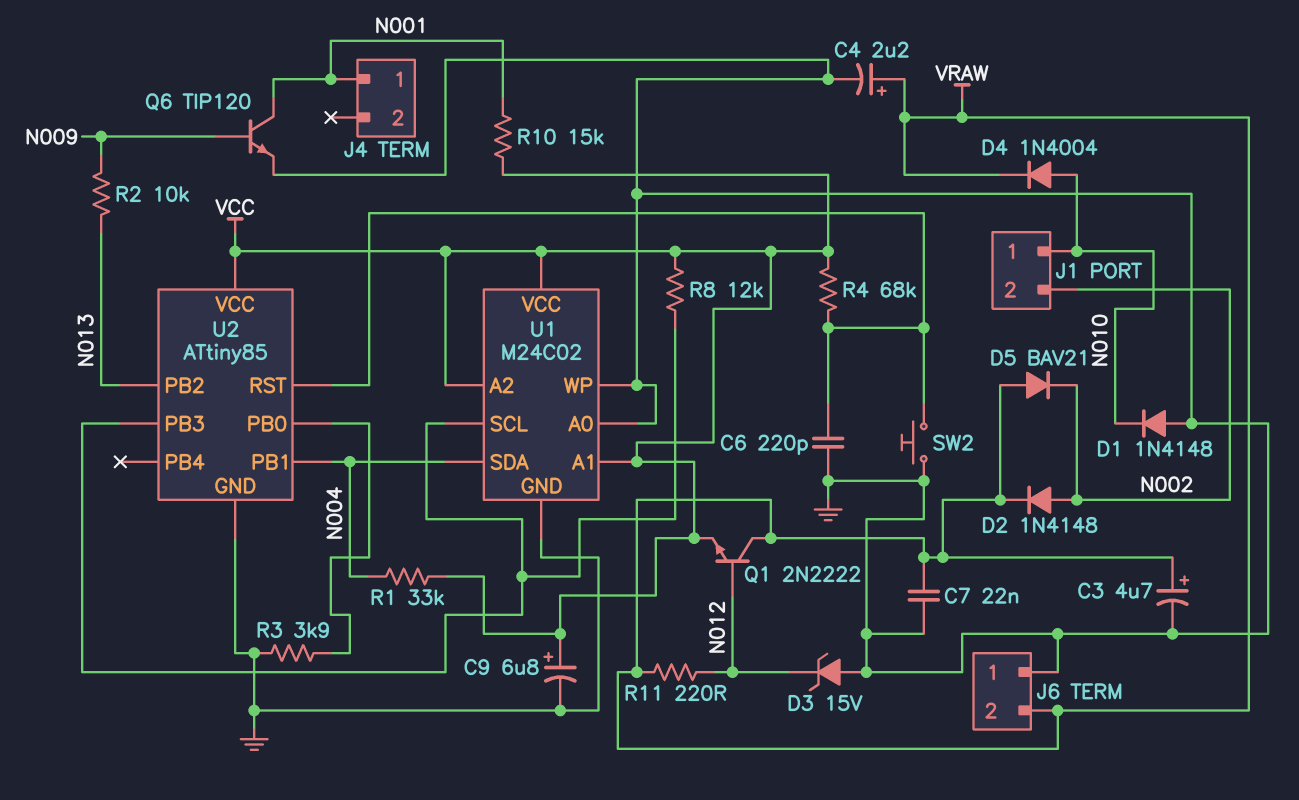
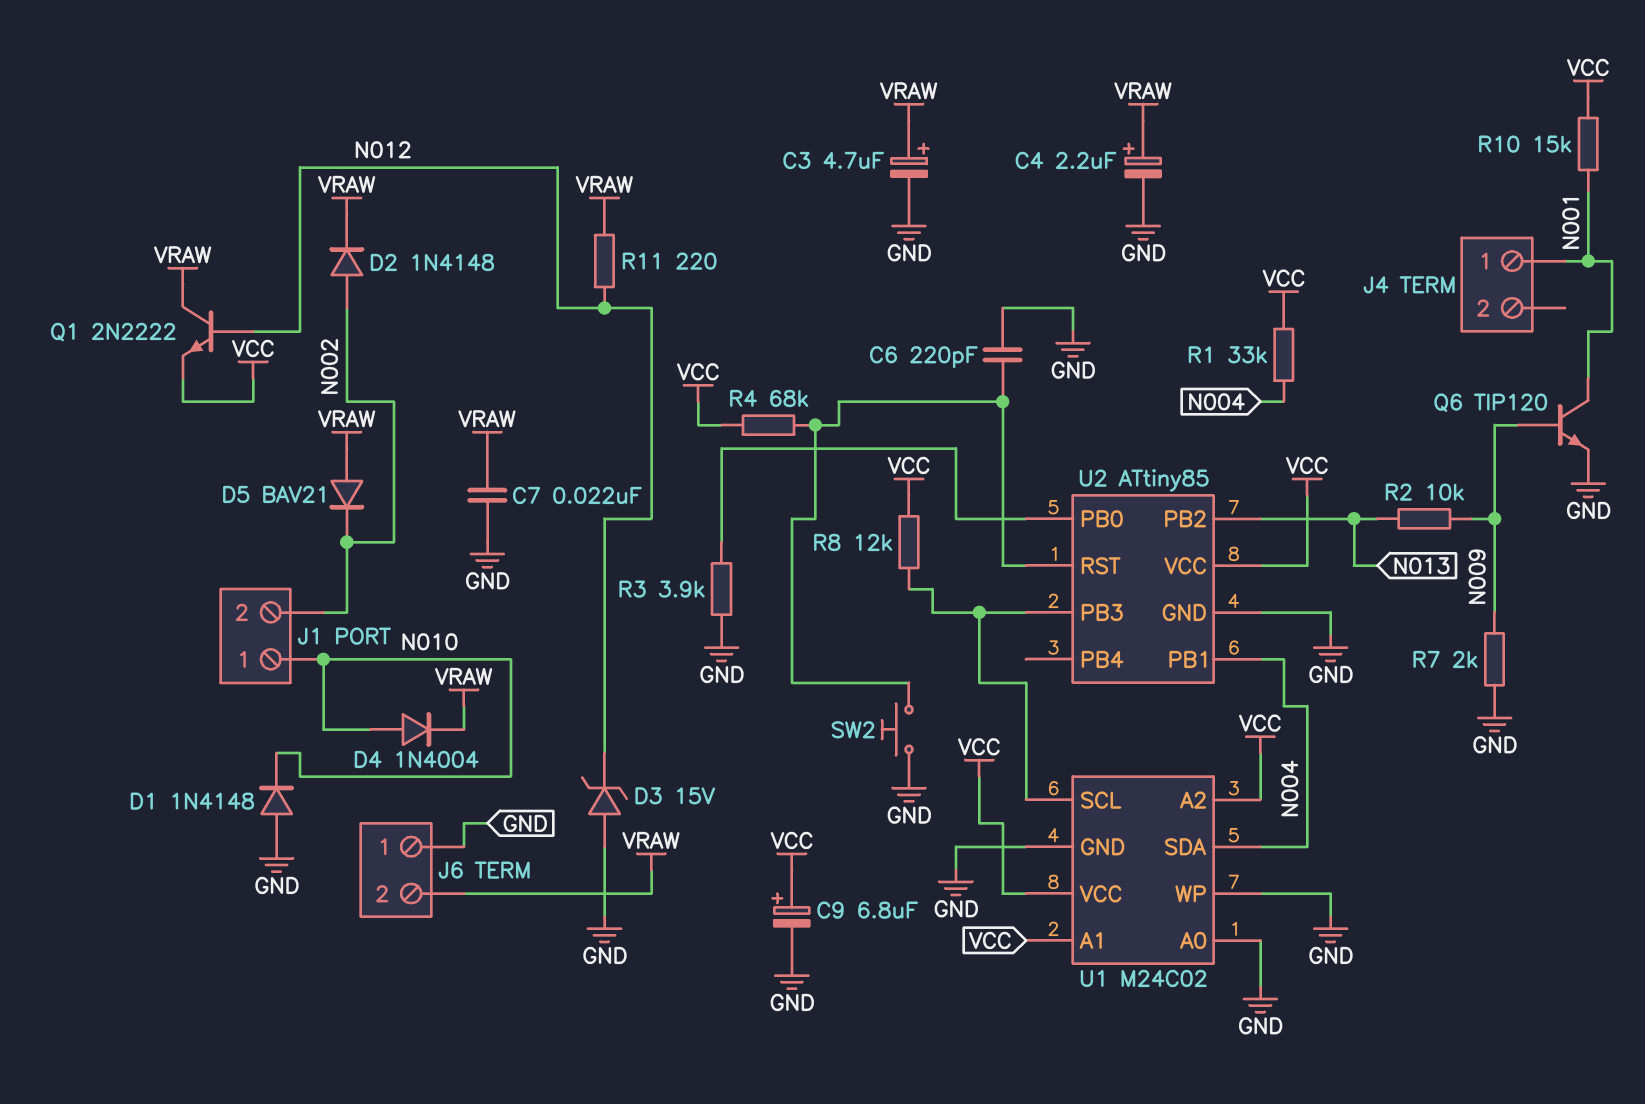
R7: none -> 2k (GND, N009)

